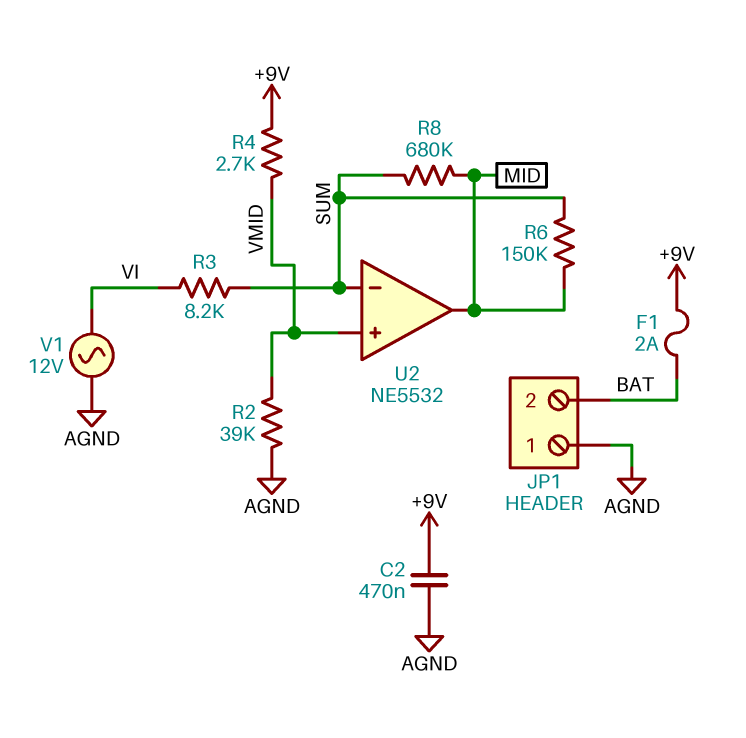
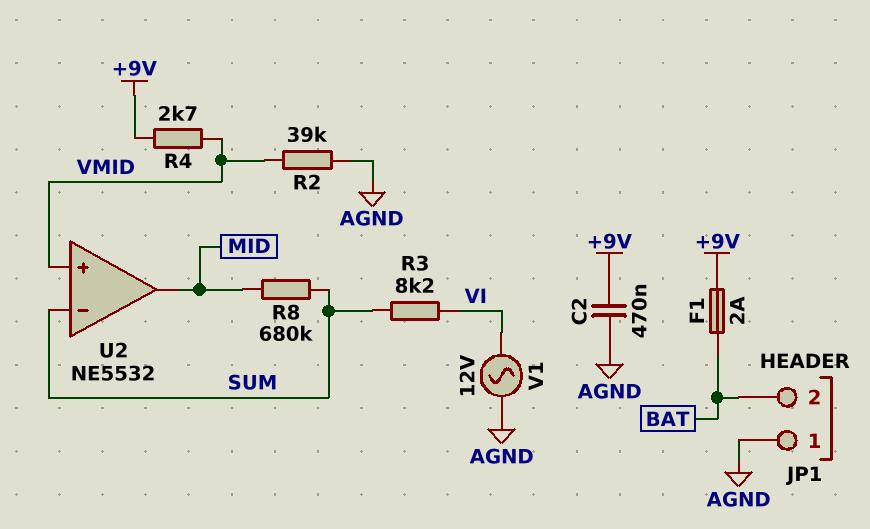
R6: 150k (MID, SUM) -> none

